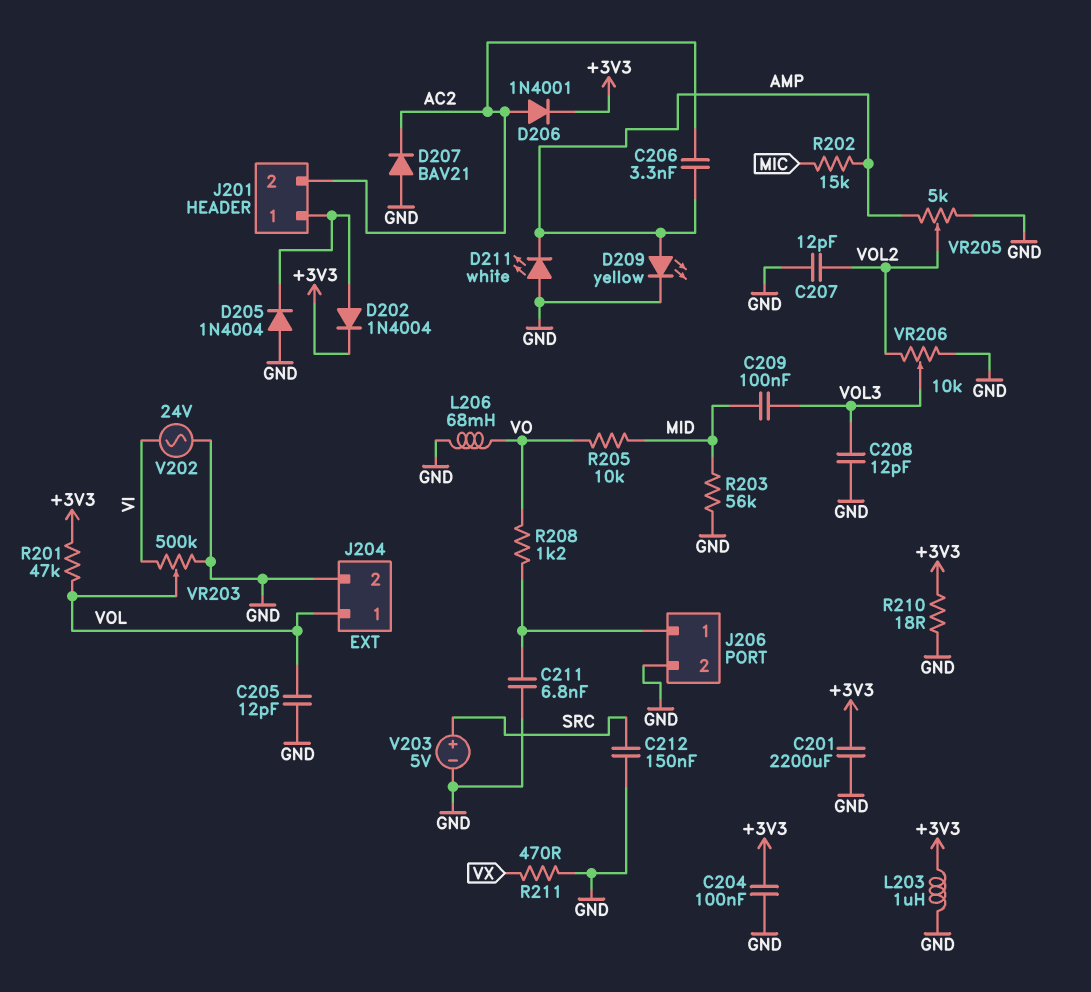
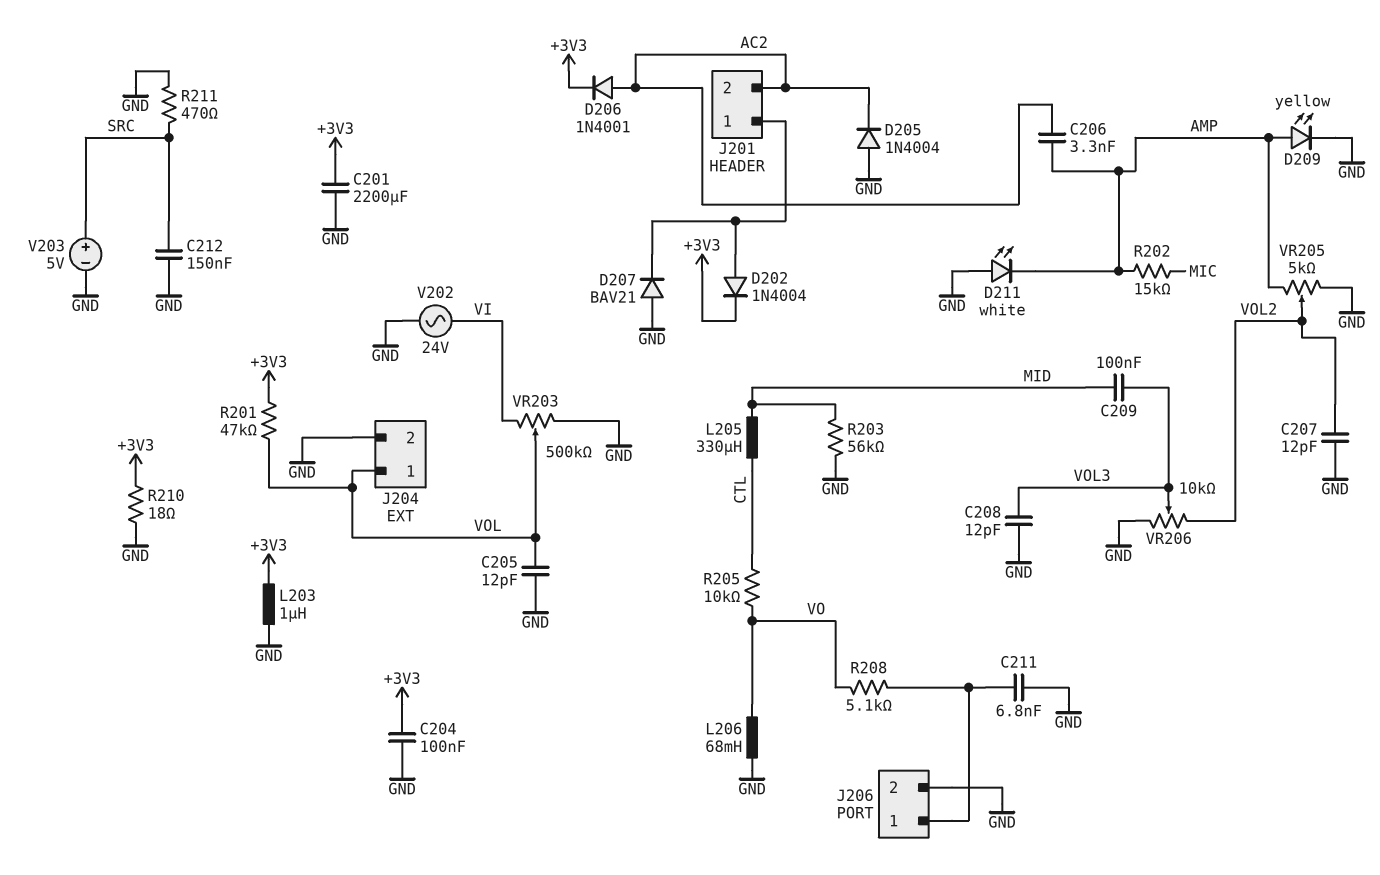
D205: diode 1N4004 (A GND, K J201/1) -> diode 1N4004 (A GND, K AC2)
D207: diode BAV21 (A GND, K AC2) -> diode BAV21 (A GND, K J201/1)
L205: none -> 330uH (CTL, MID)
R205: 10k (MID, VO) -> 10k (CTL, VO)
R208: 1.2k (J206/1, VO) -> 5.1k (J206/1, VO)
R211: 470 (GND, VX) -> 470 (GND, SRC)

